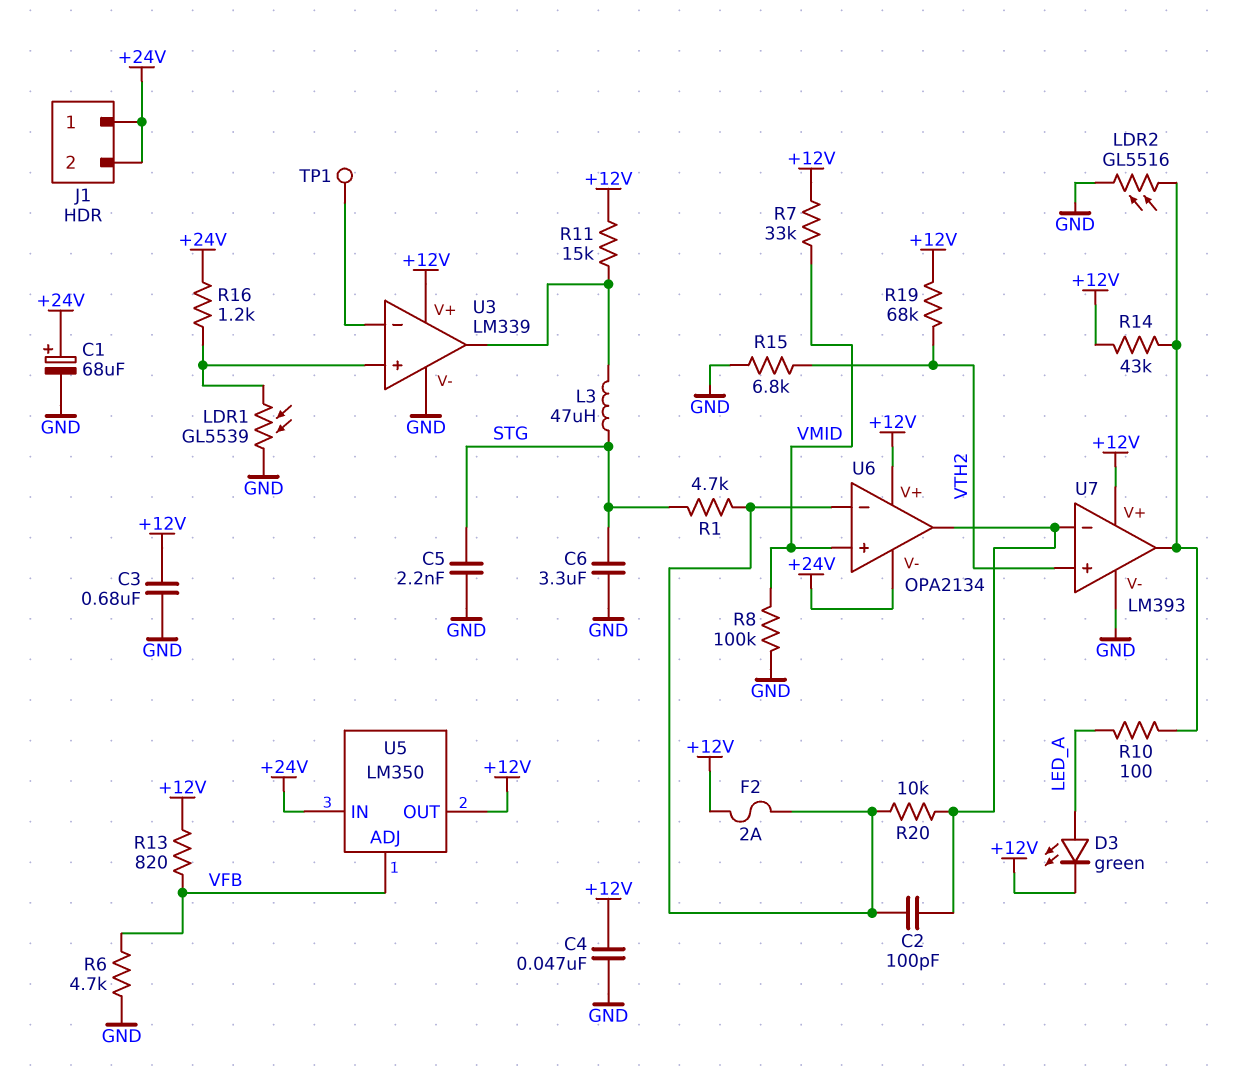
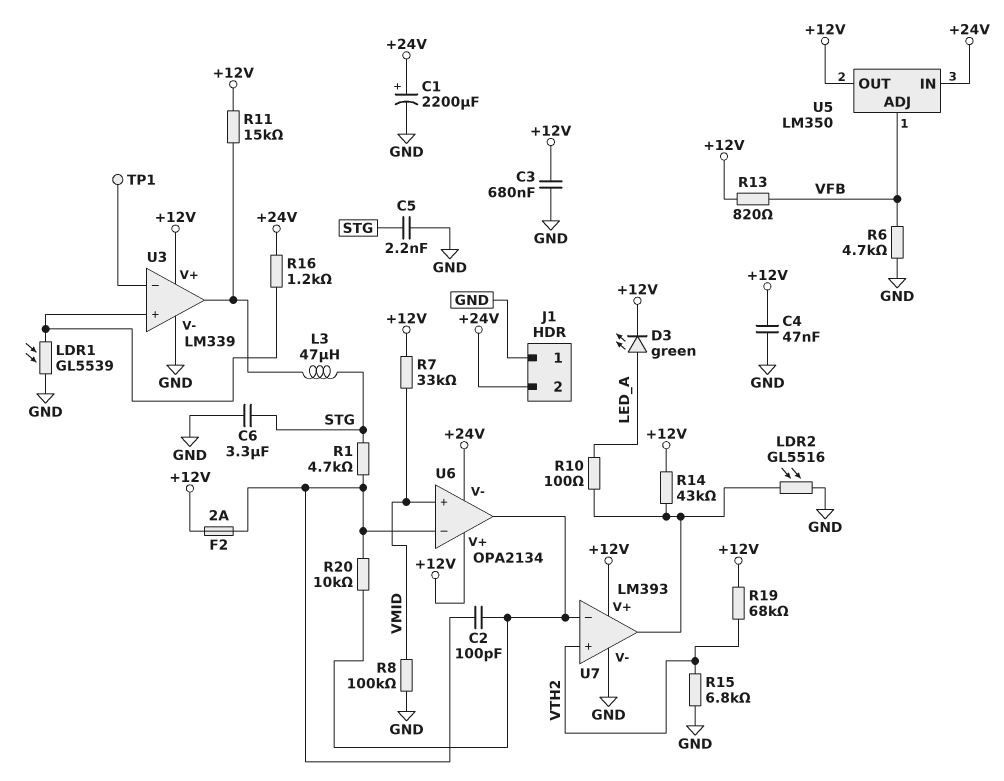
C1: 68uF (plus +24V, minus GND) -> 2200uF (plus +24V, minus GND)
J1 pin 1: +24V -> GND

